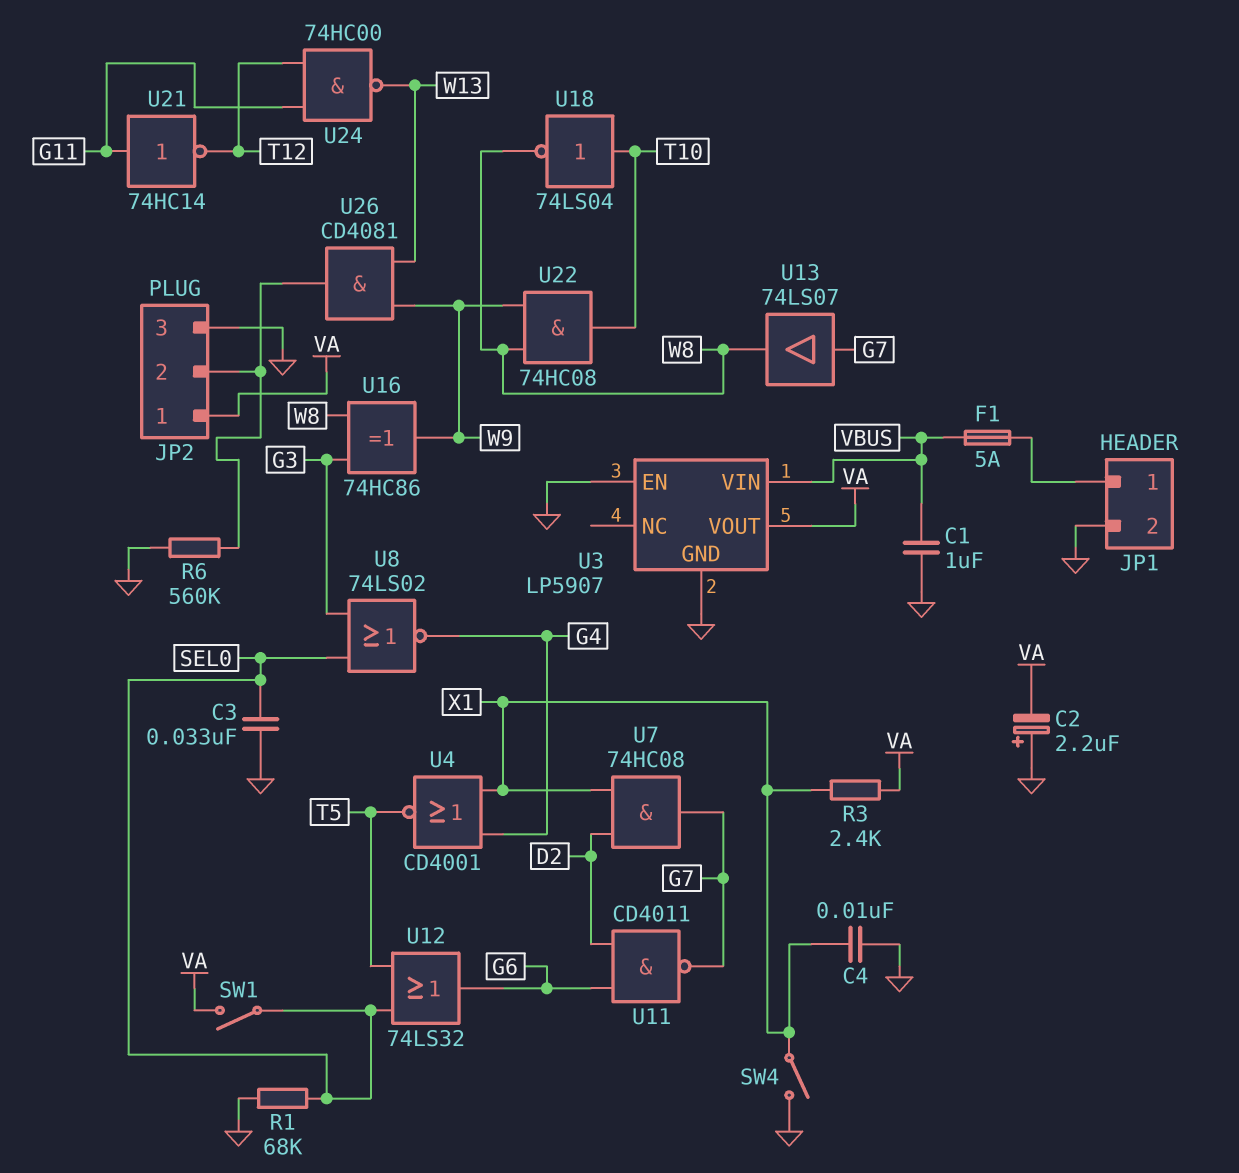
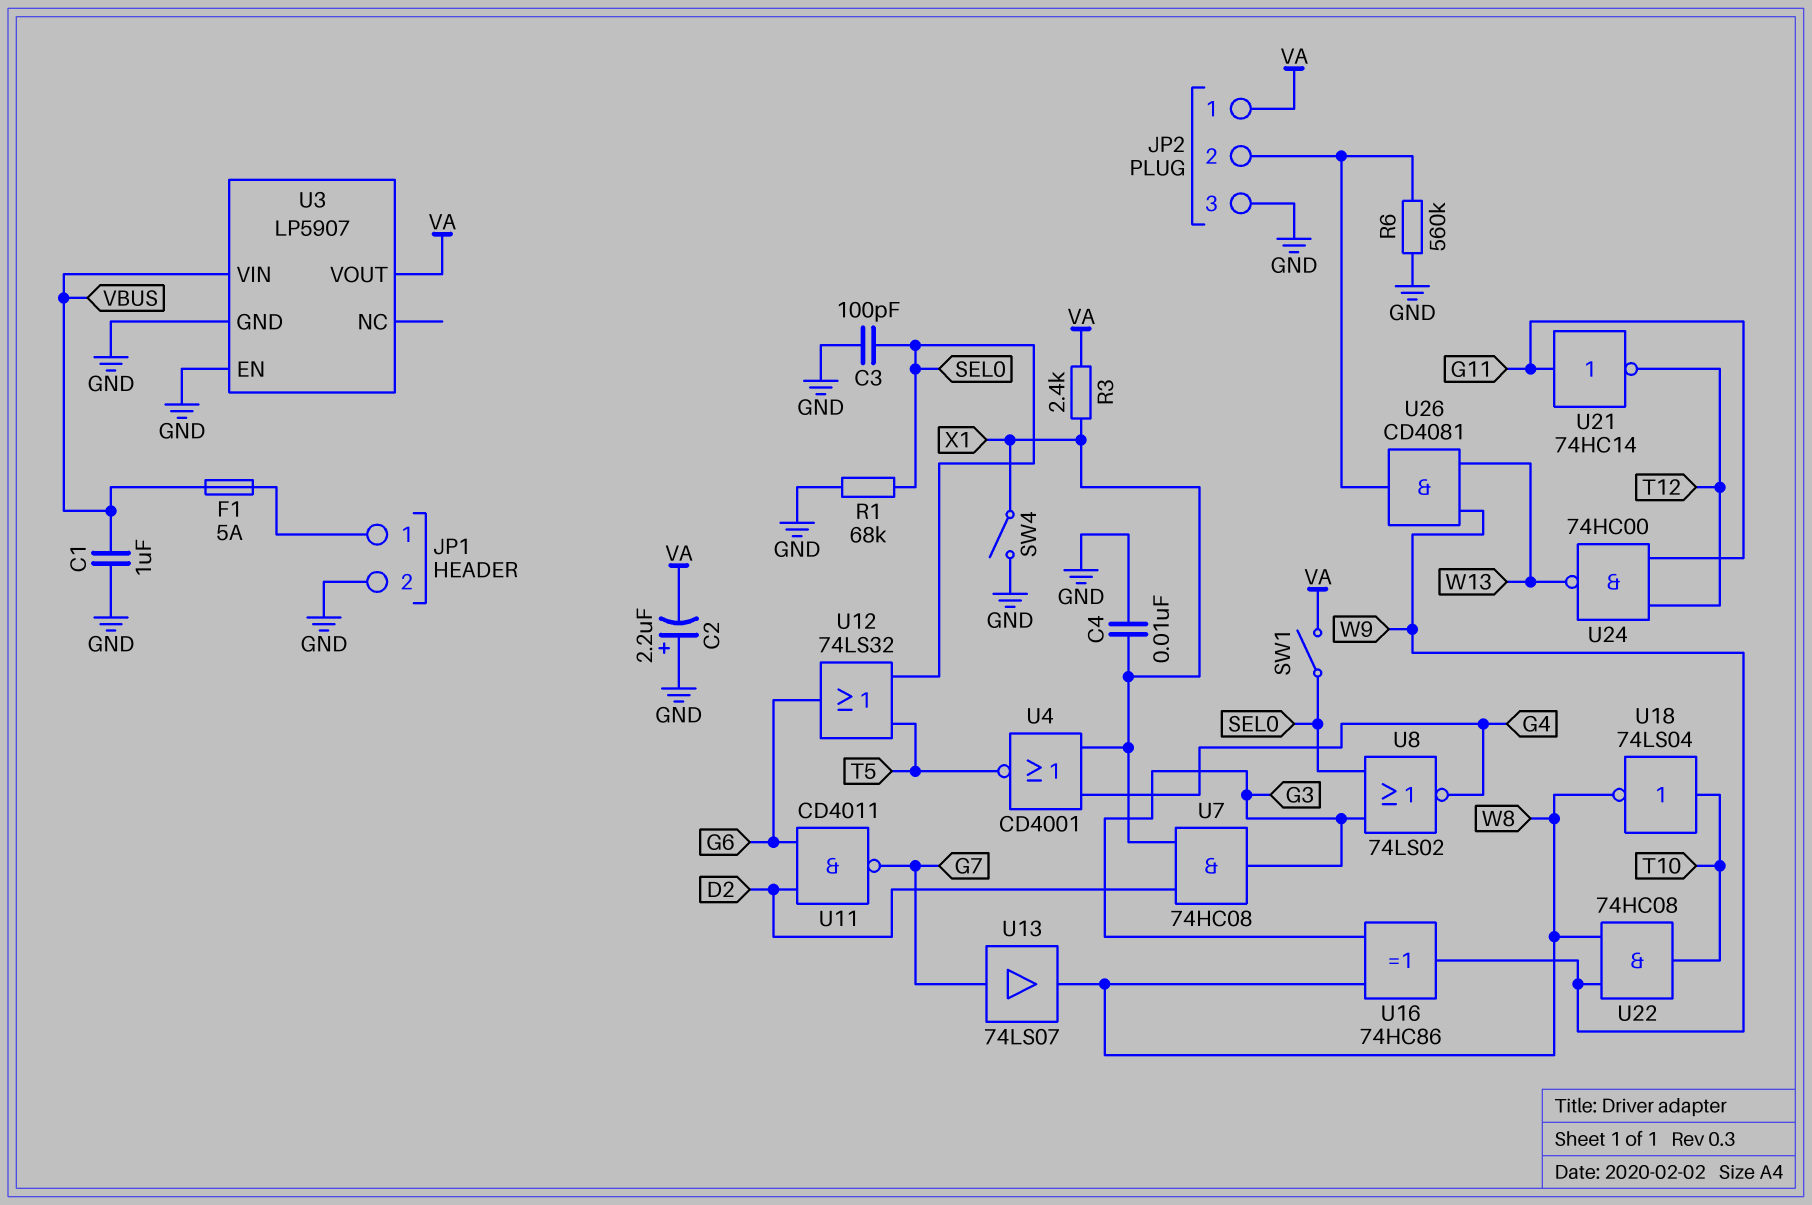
C3: 33nF (GND, SEL0) -> 100pF (GND, SEL0)
U7: AND 74HC08 (in D2, in X1, out G7) -> AND 74HC08 (in D2, in X1, out G3)

